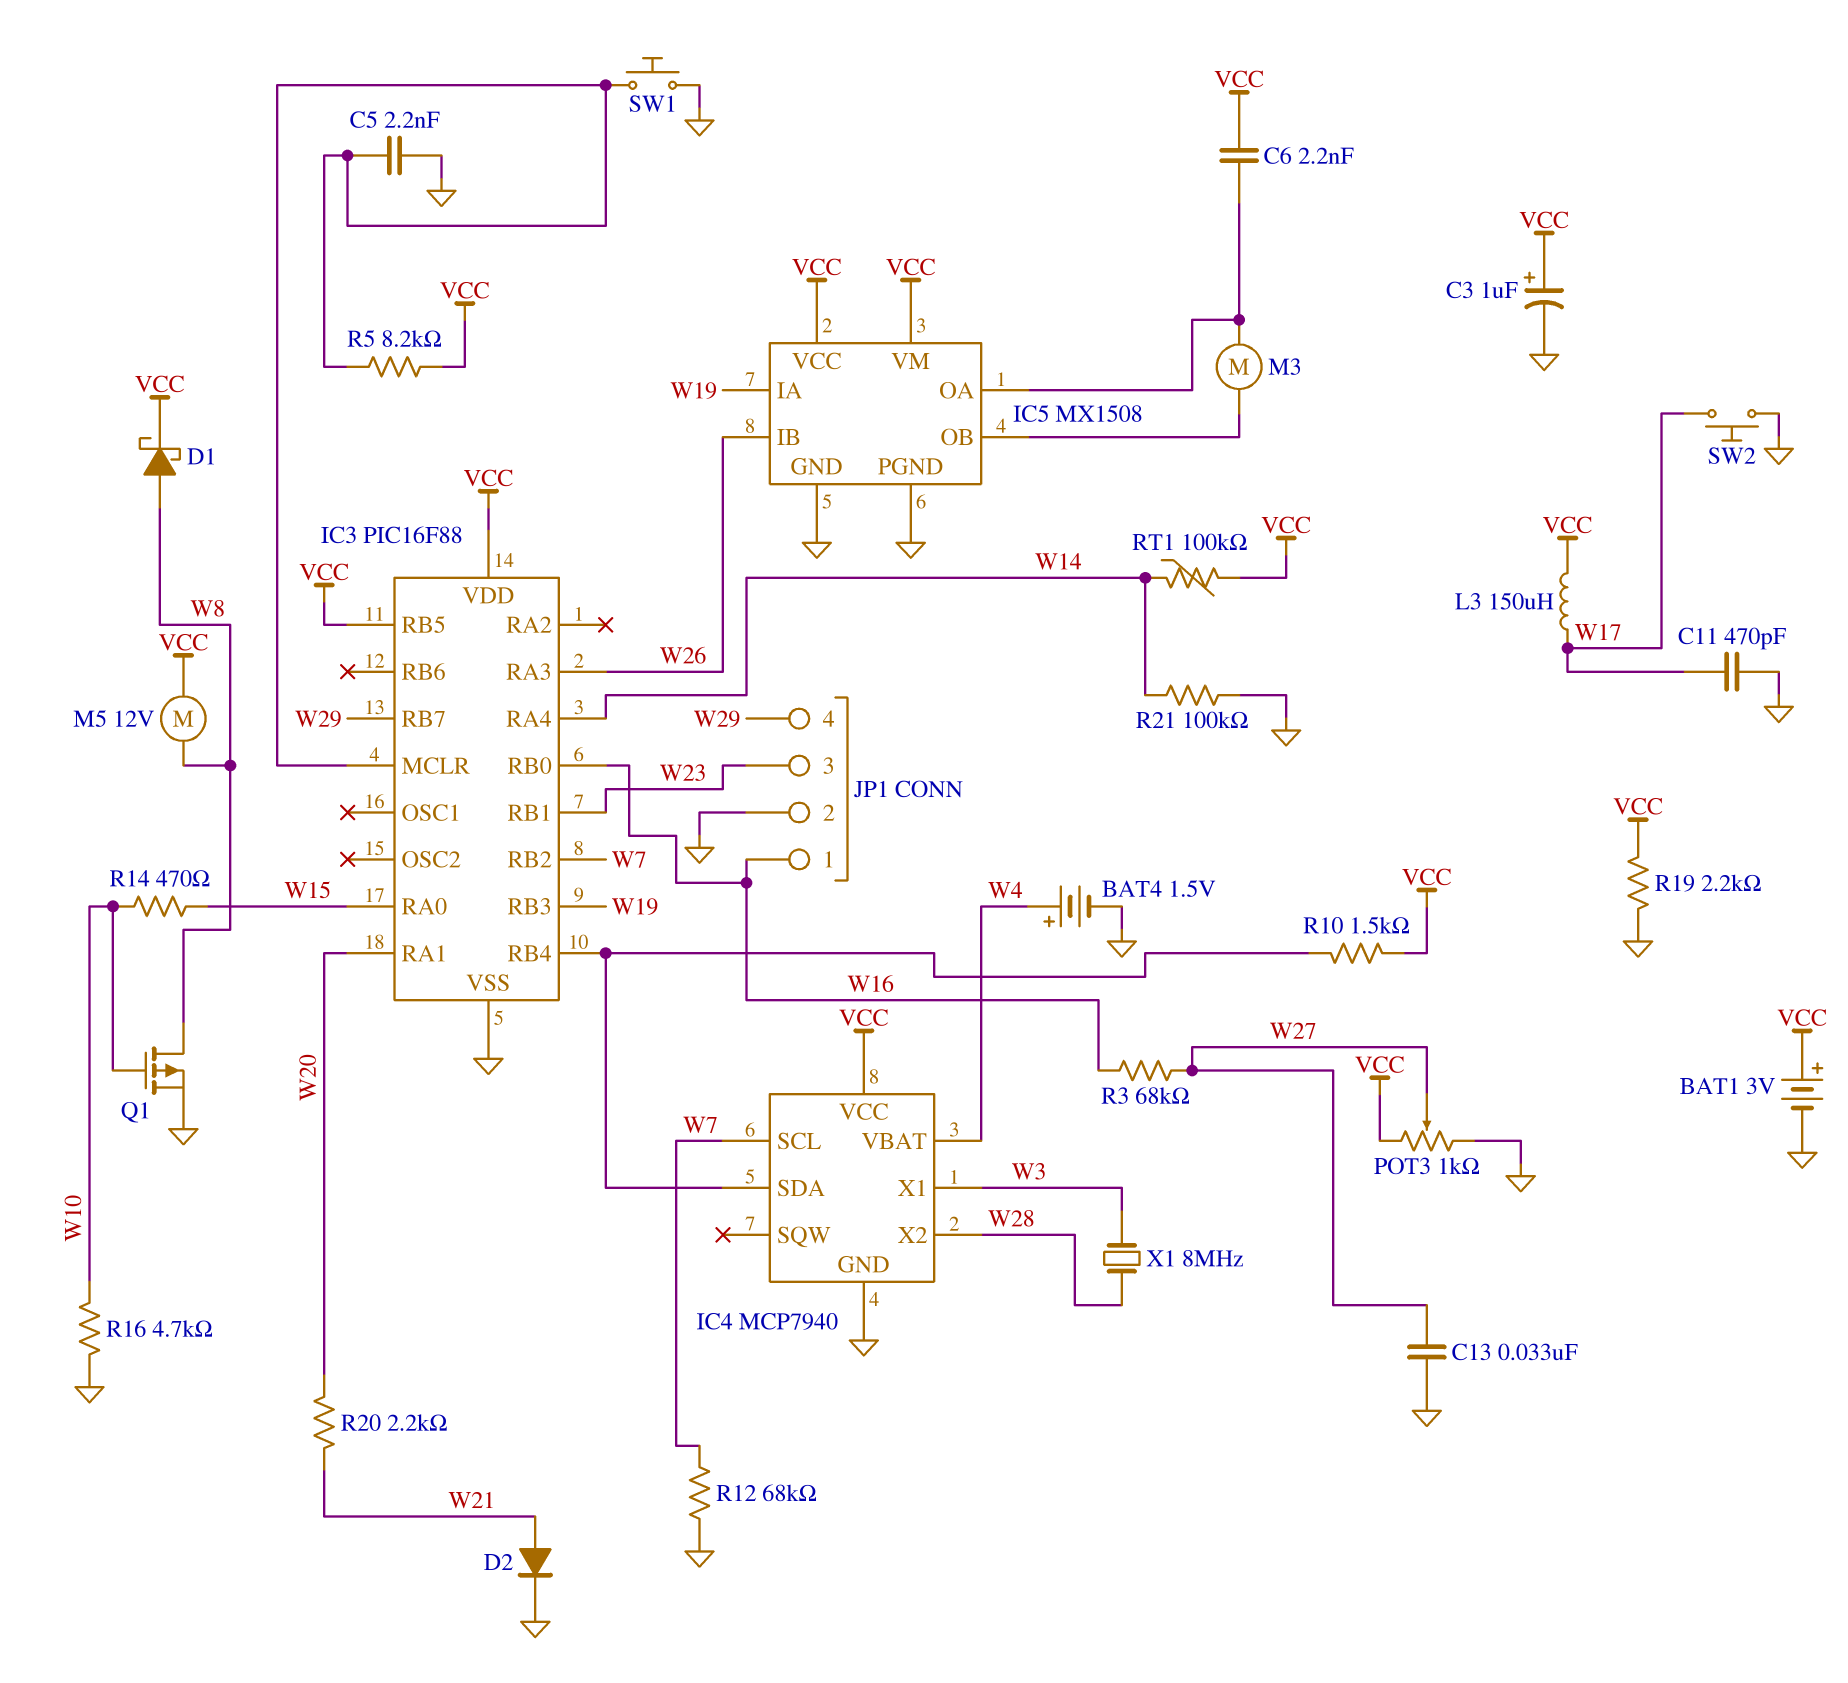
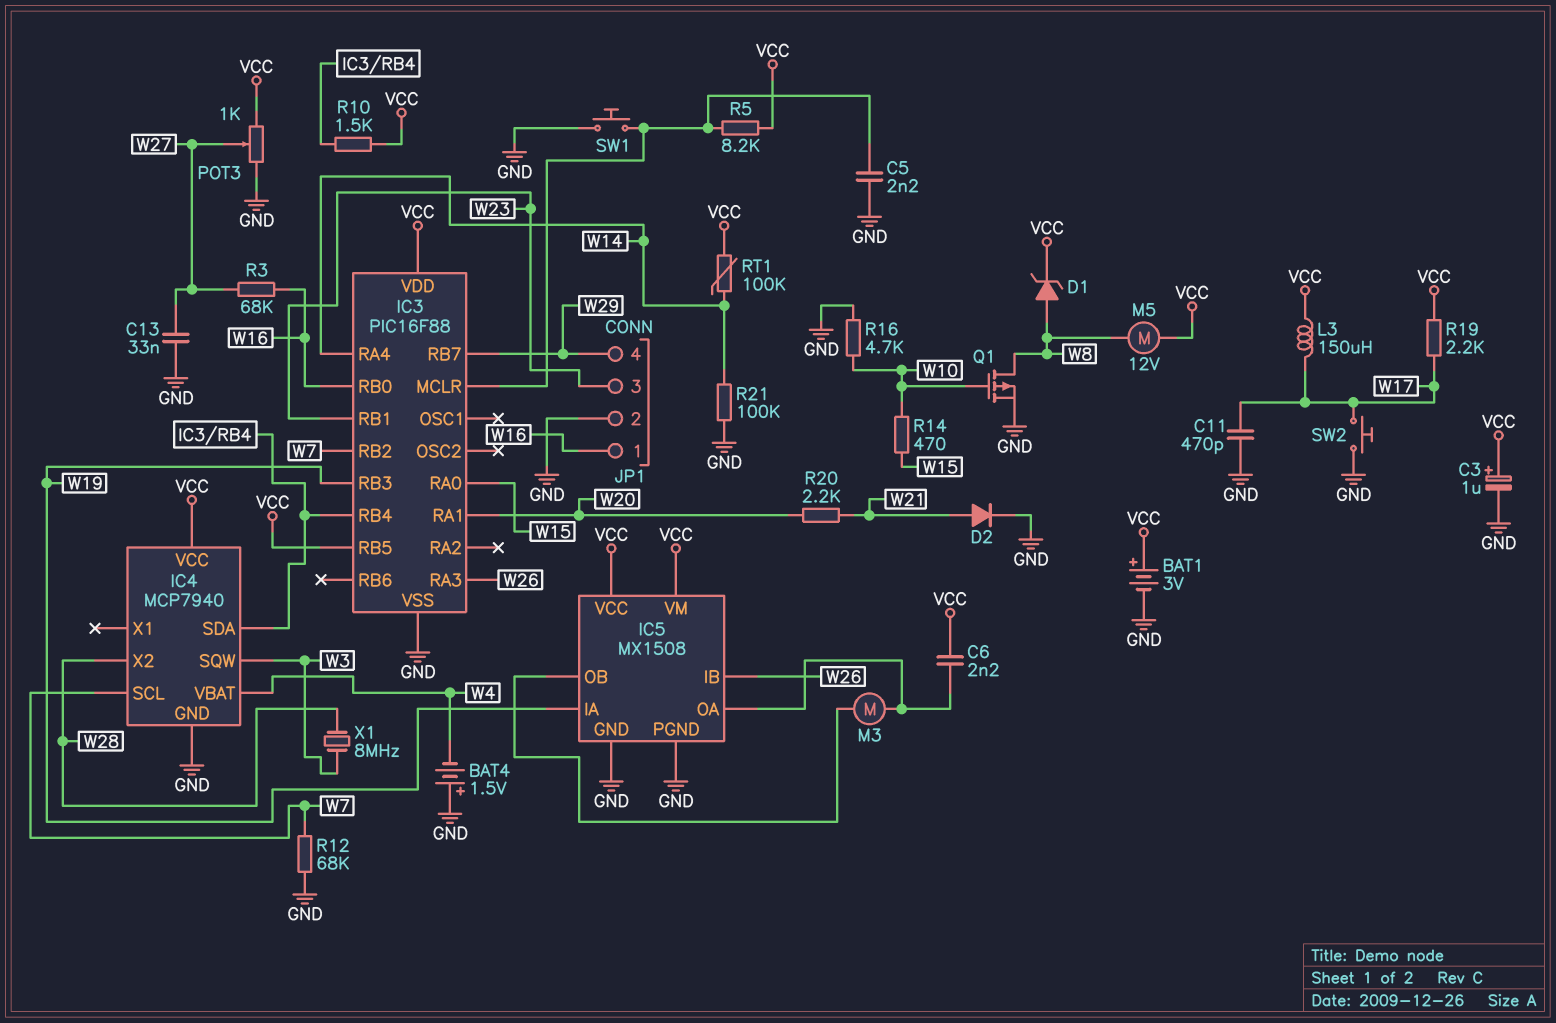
BAT4: 1.5V (plus W4, minus GND) -> 1.5V (plus GND, minus W4)
D1: schottky (A W8, K VCC) -> zener (A W8, K VCC)
IC4 pin SQW: none -> W3
IC4 pin X1: W3 -> none
R19: 2.2k (GND, VCC) -> 2.2k (VCC, W17)

